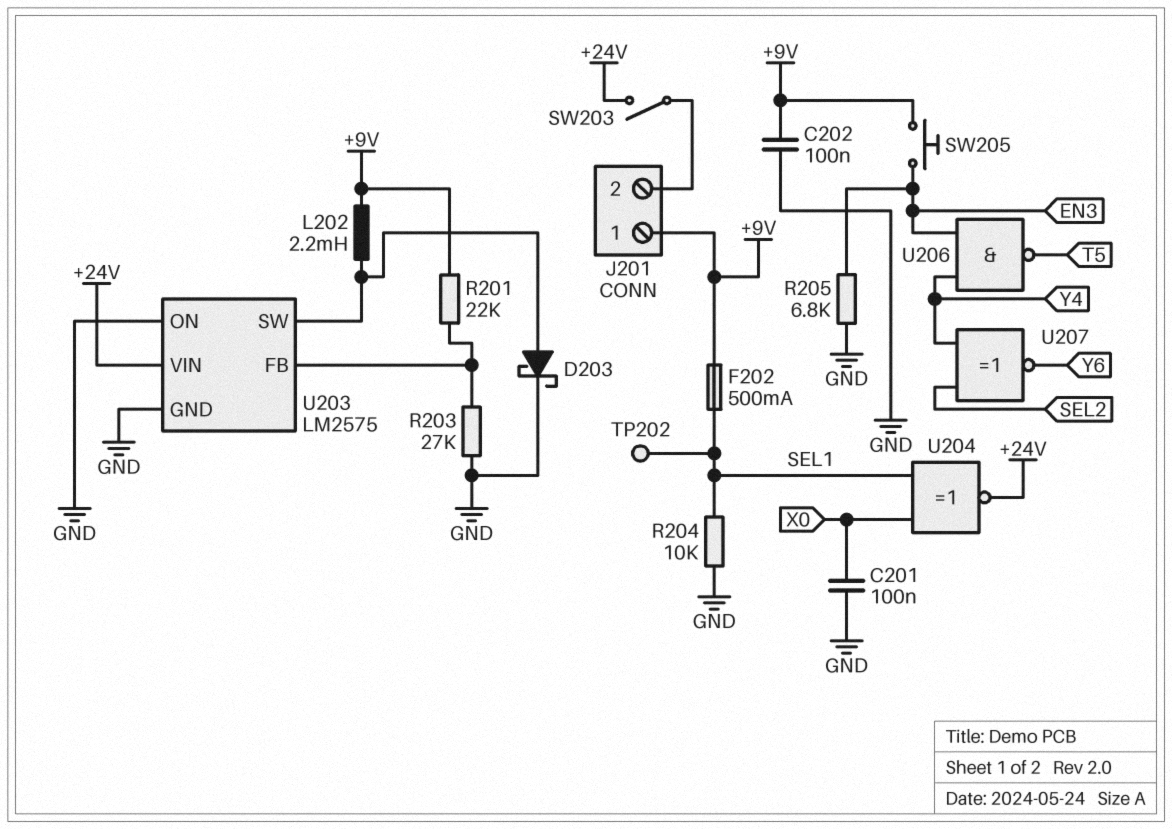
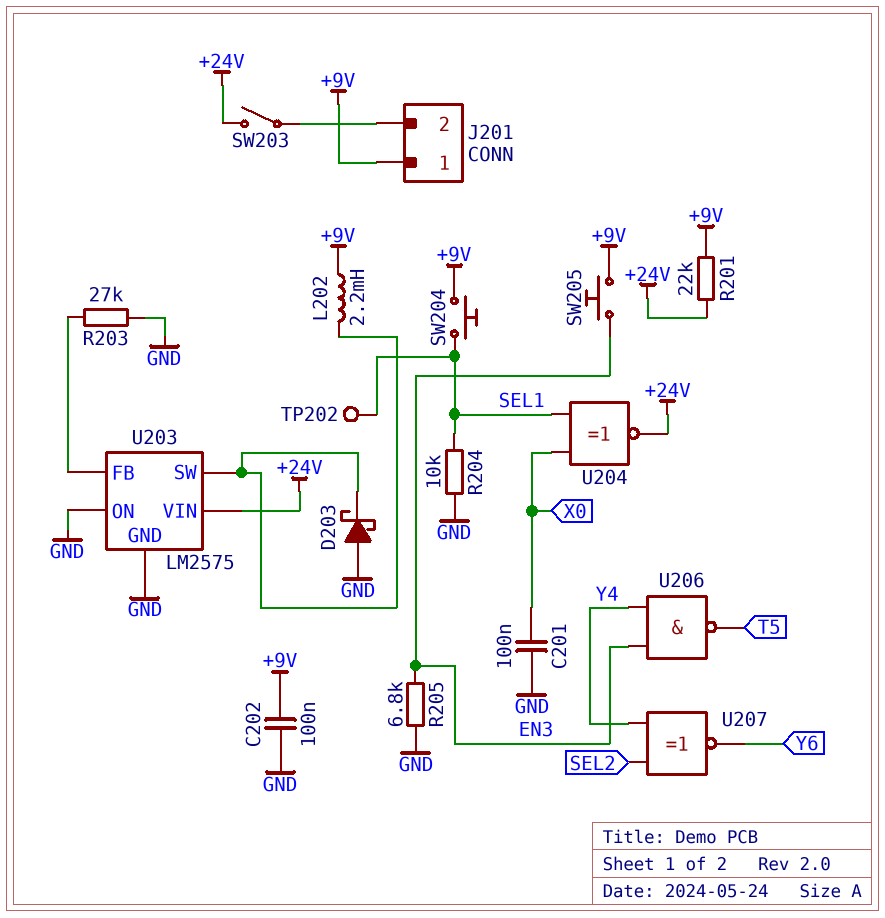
D203: schottky (A U203/SW, K GND) -> schottky (A GND, K U203/SW)
F202: 500mA (+9V, SEL1) -> none
R201: 22k (+9V, U203/FB) -> 22k (+9V, +24V)
SW204: none -> button (+9V, SEL1)

